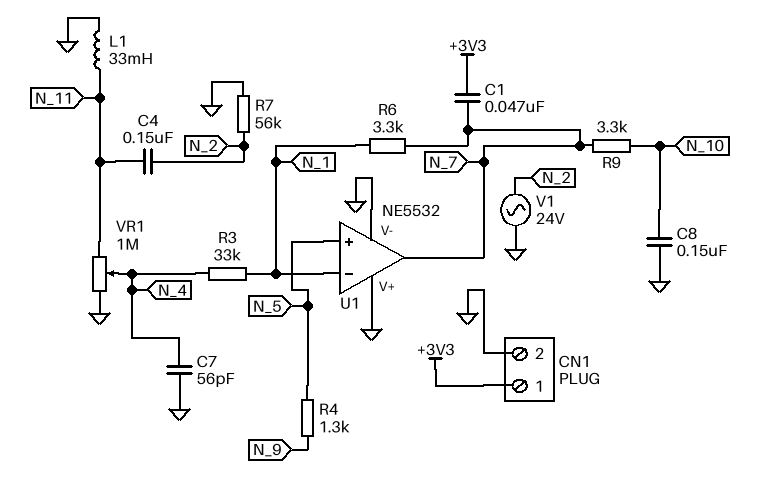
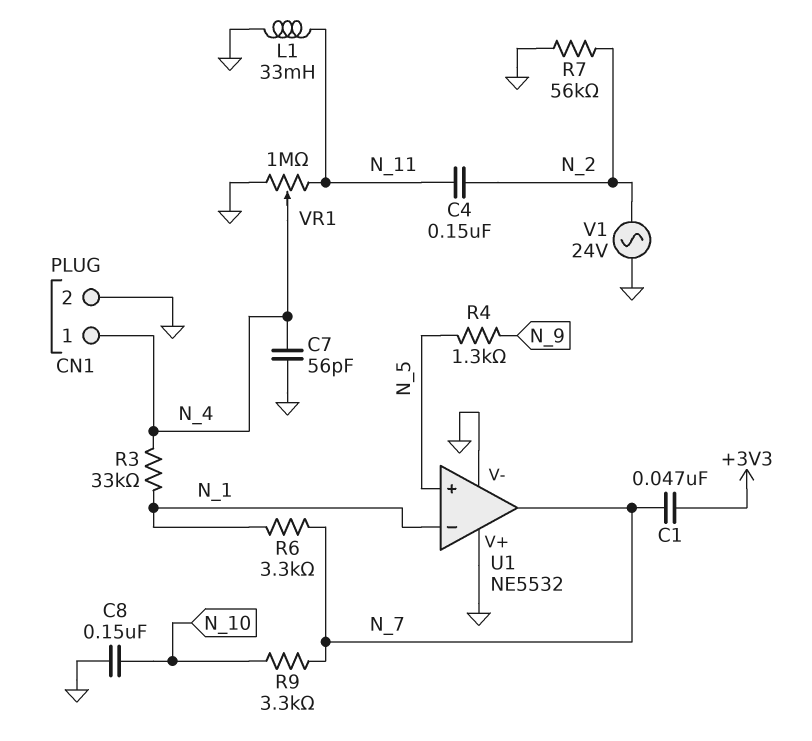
CN1 pin 1: +3V3 -> N_4

